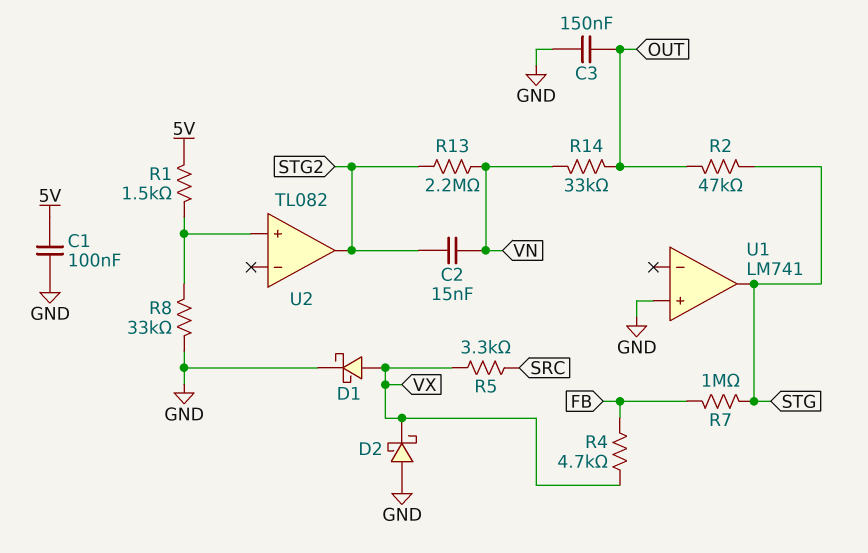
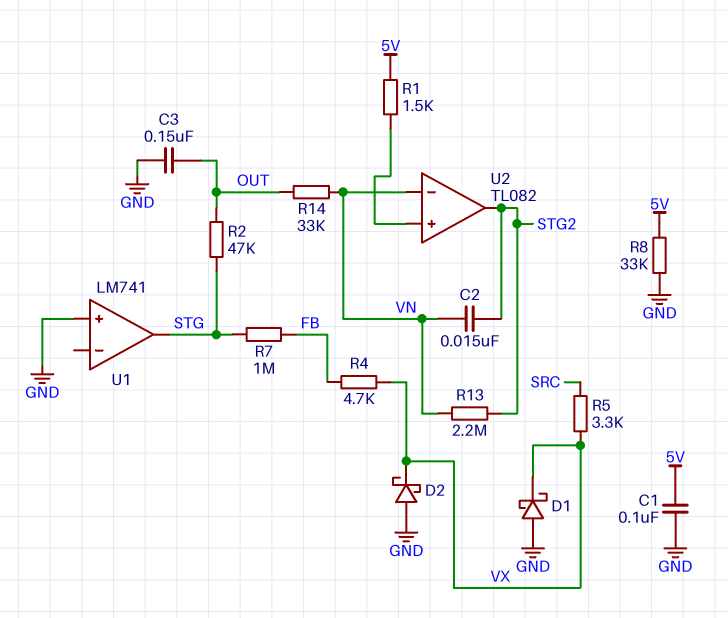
D1: schottky (A VX, K GND) -> schottky (A GND, K VX)
R8: 33k (GND, U2/in+) -> 33k (5V, GND)
U2 pin in-: none -> VN

